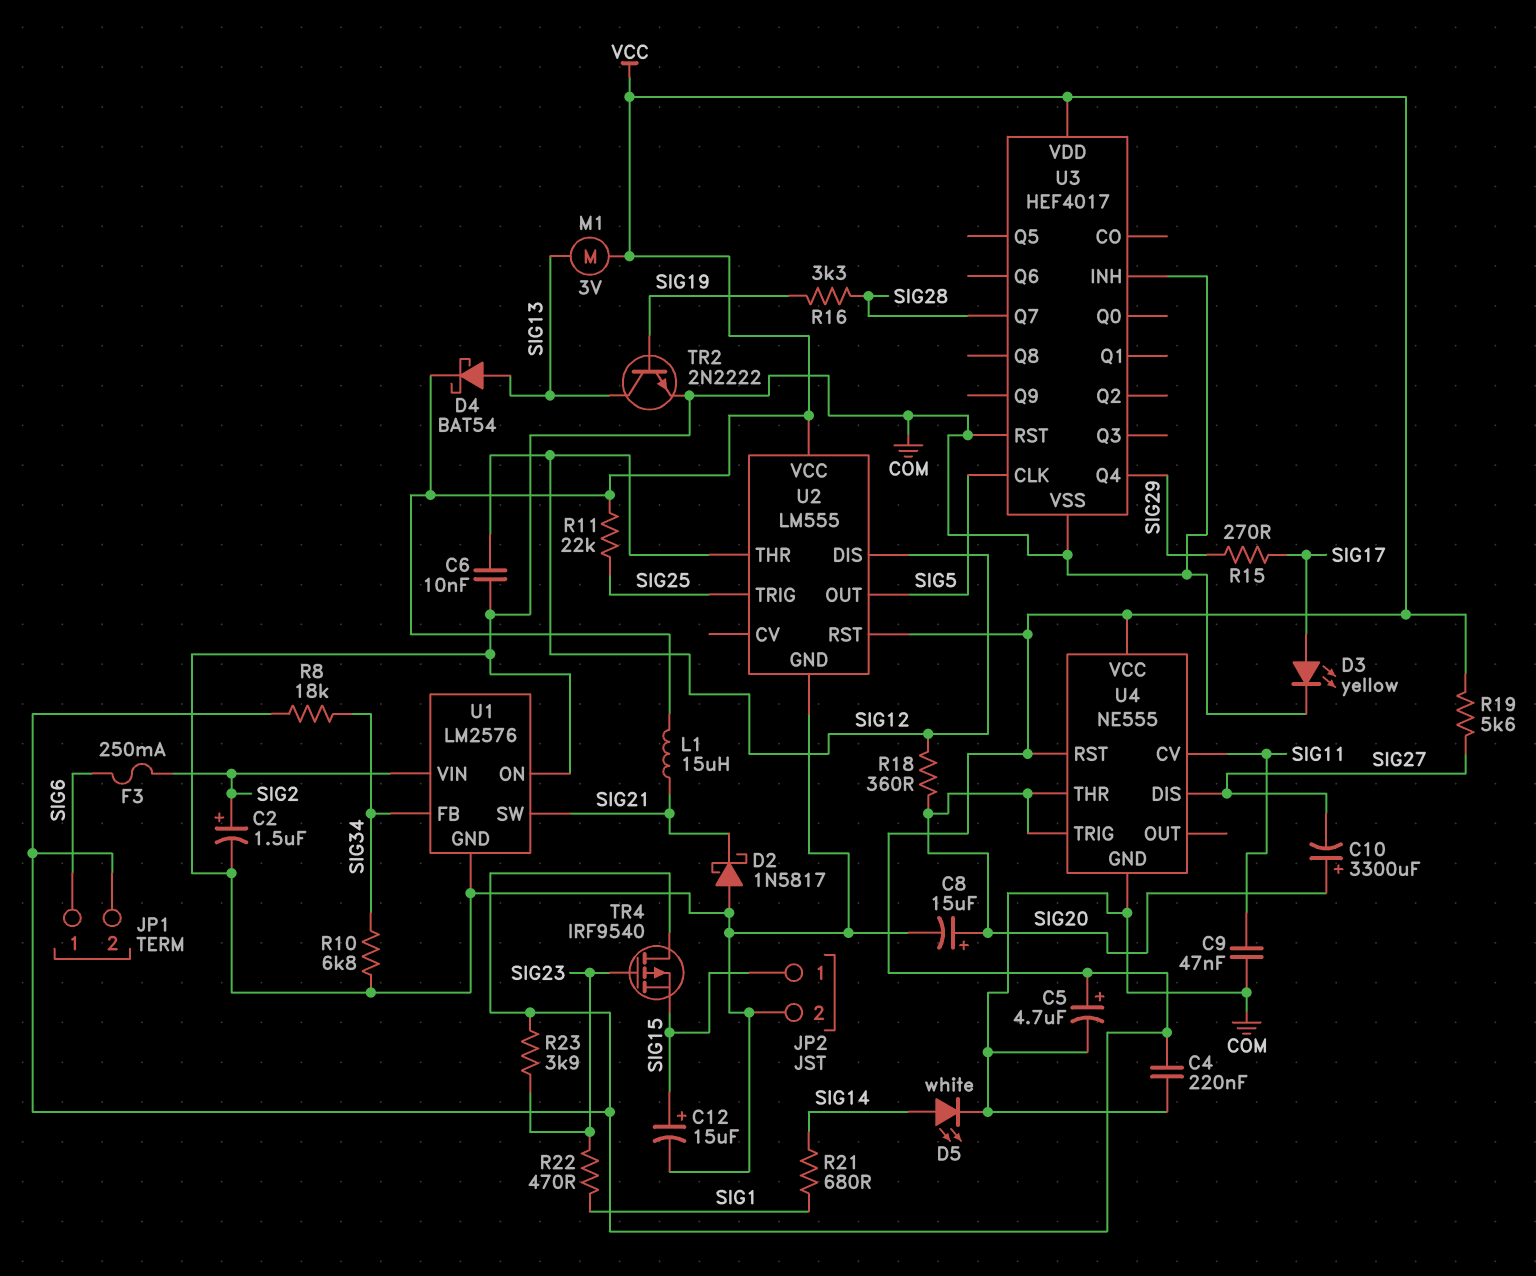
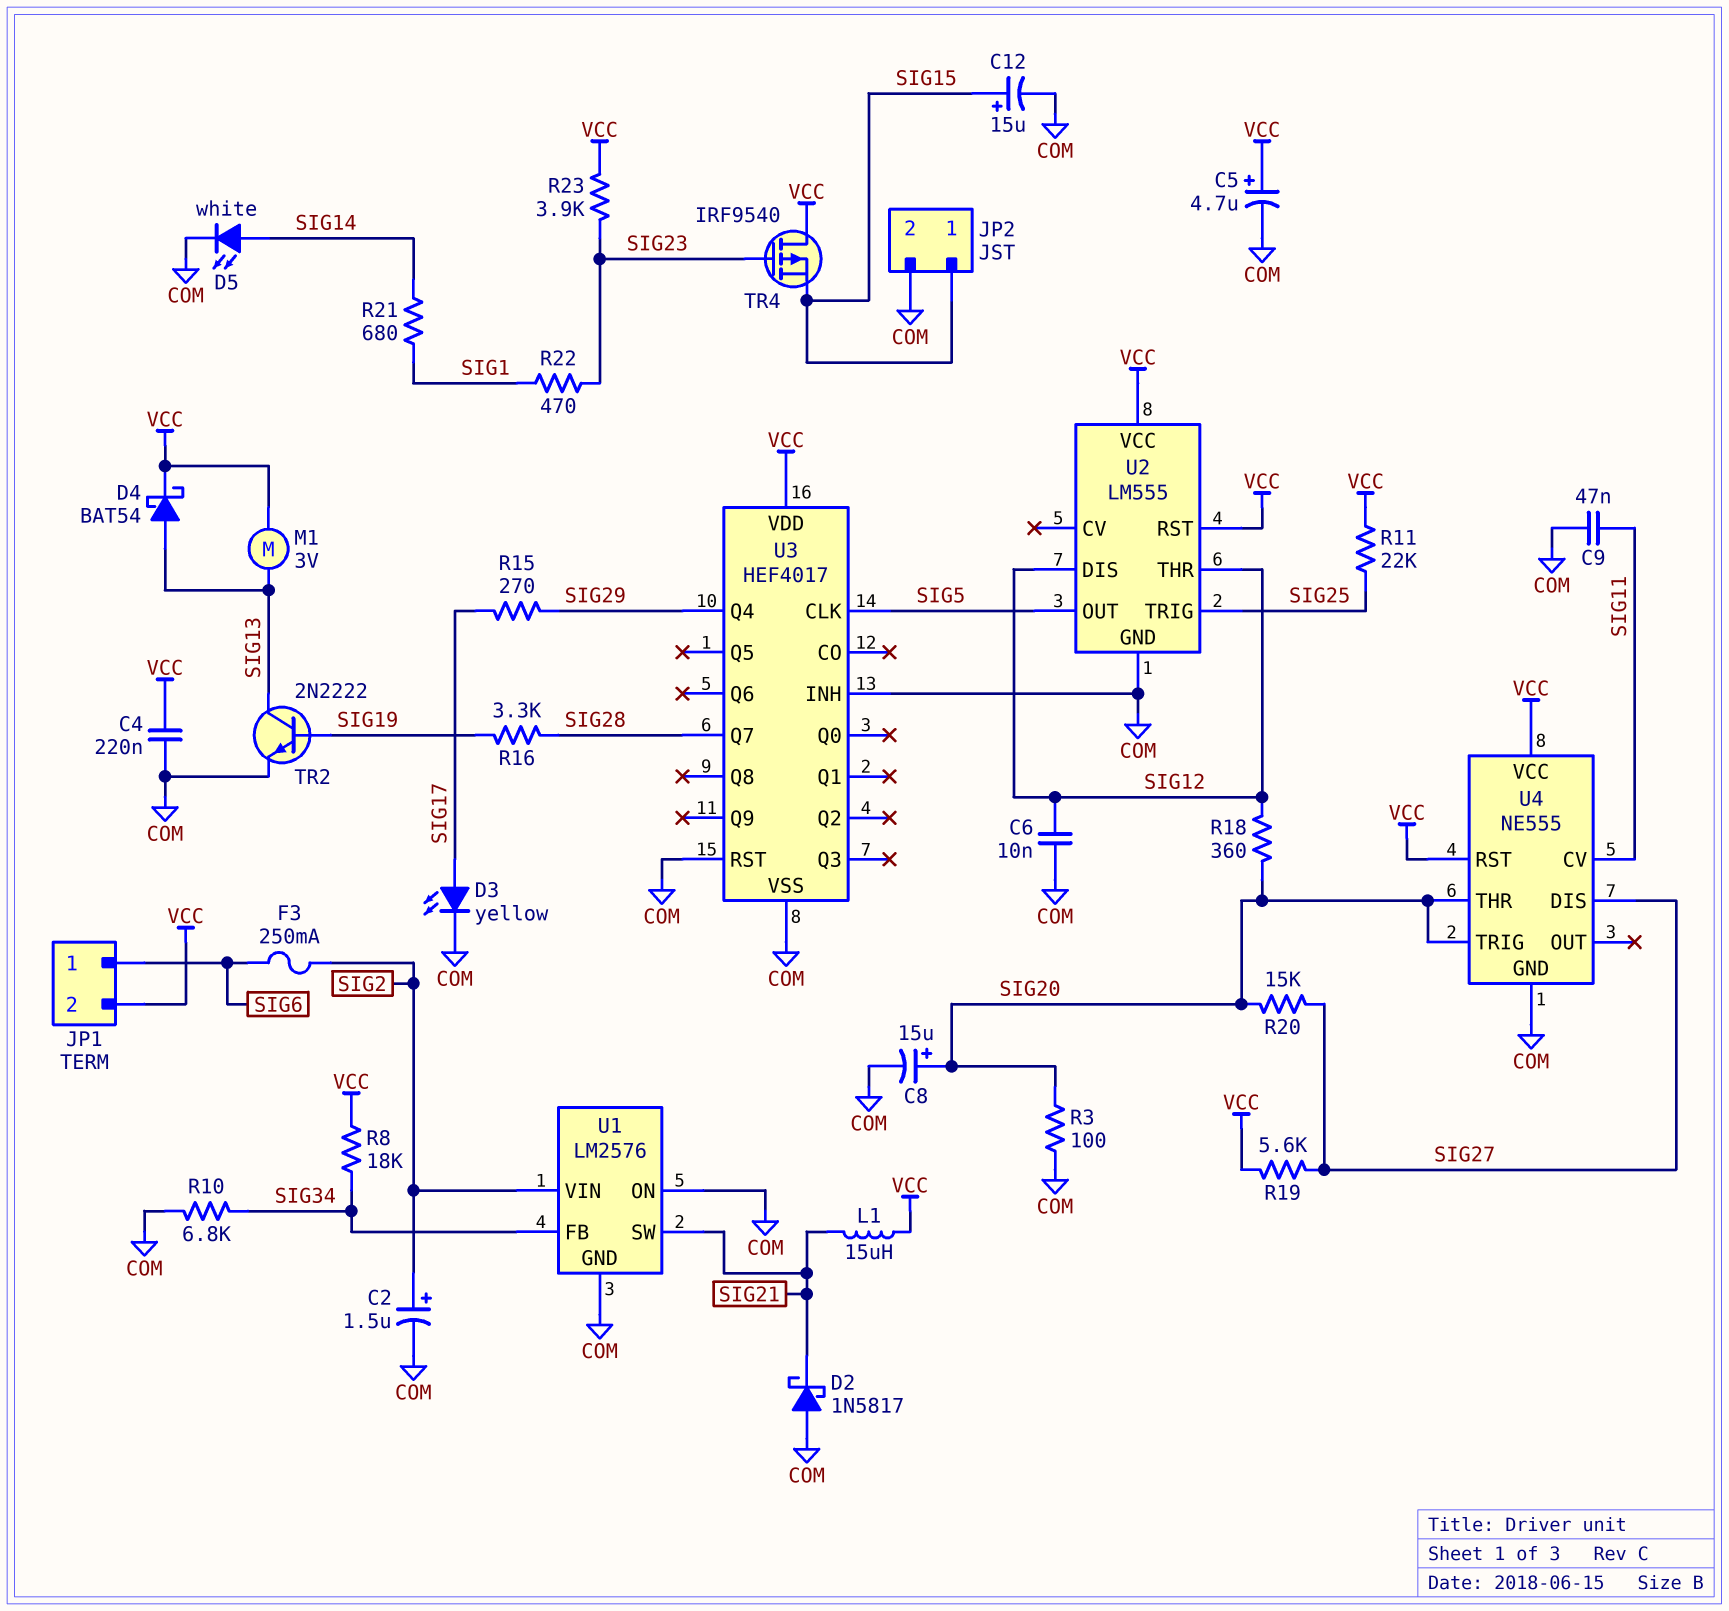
C10: 3300uF (plus SIG20, minus SIG27) -> none
R3: none -> 100 (COM, SIG20)
R20: none -> 15k (SIG20, SIG27)

